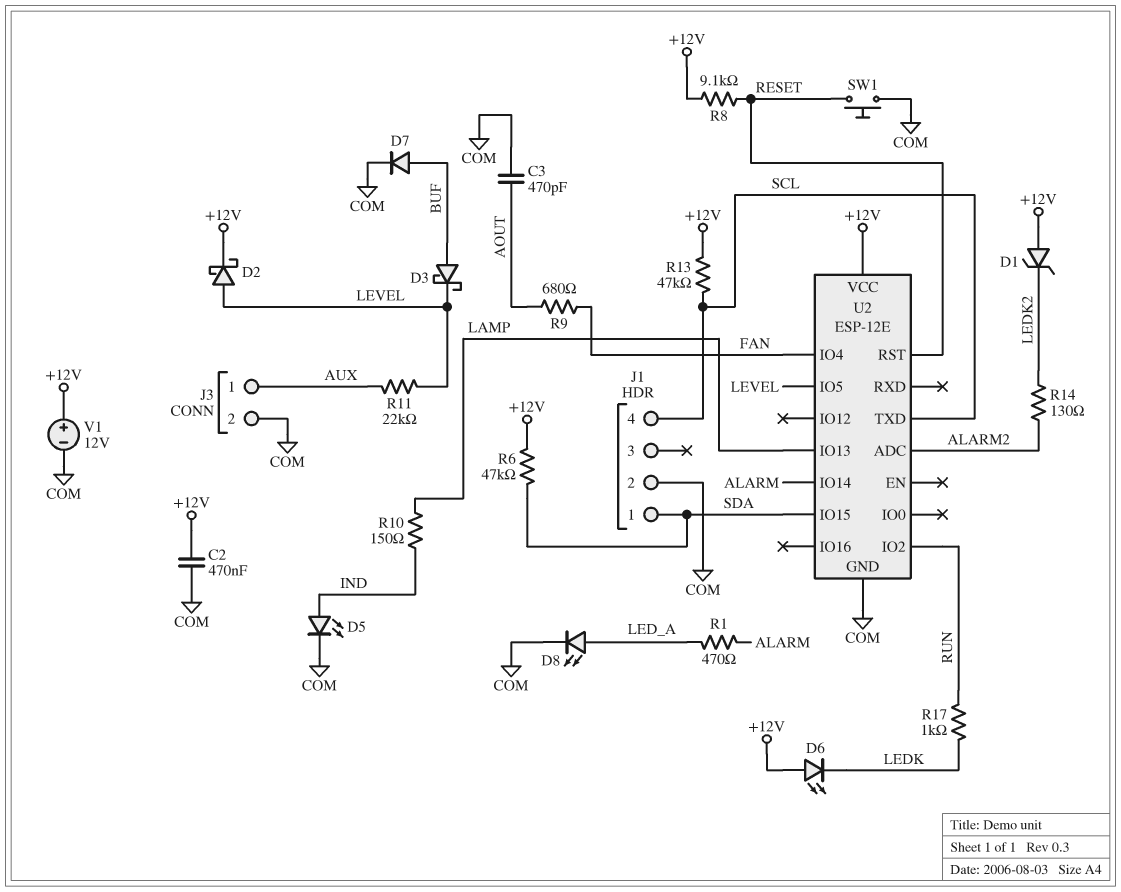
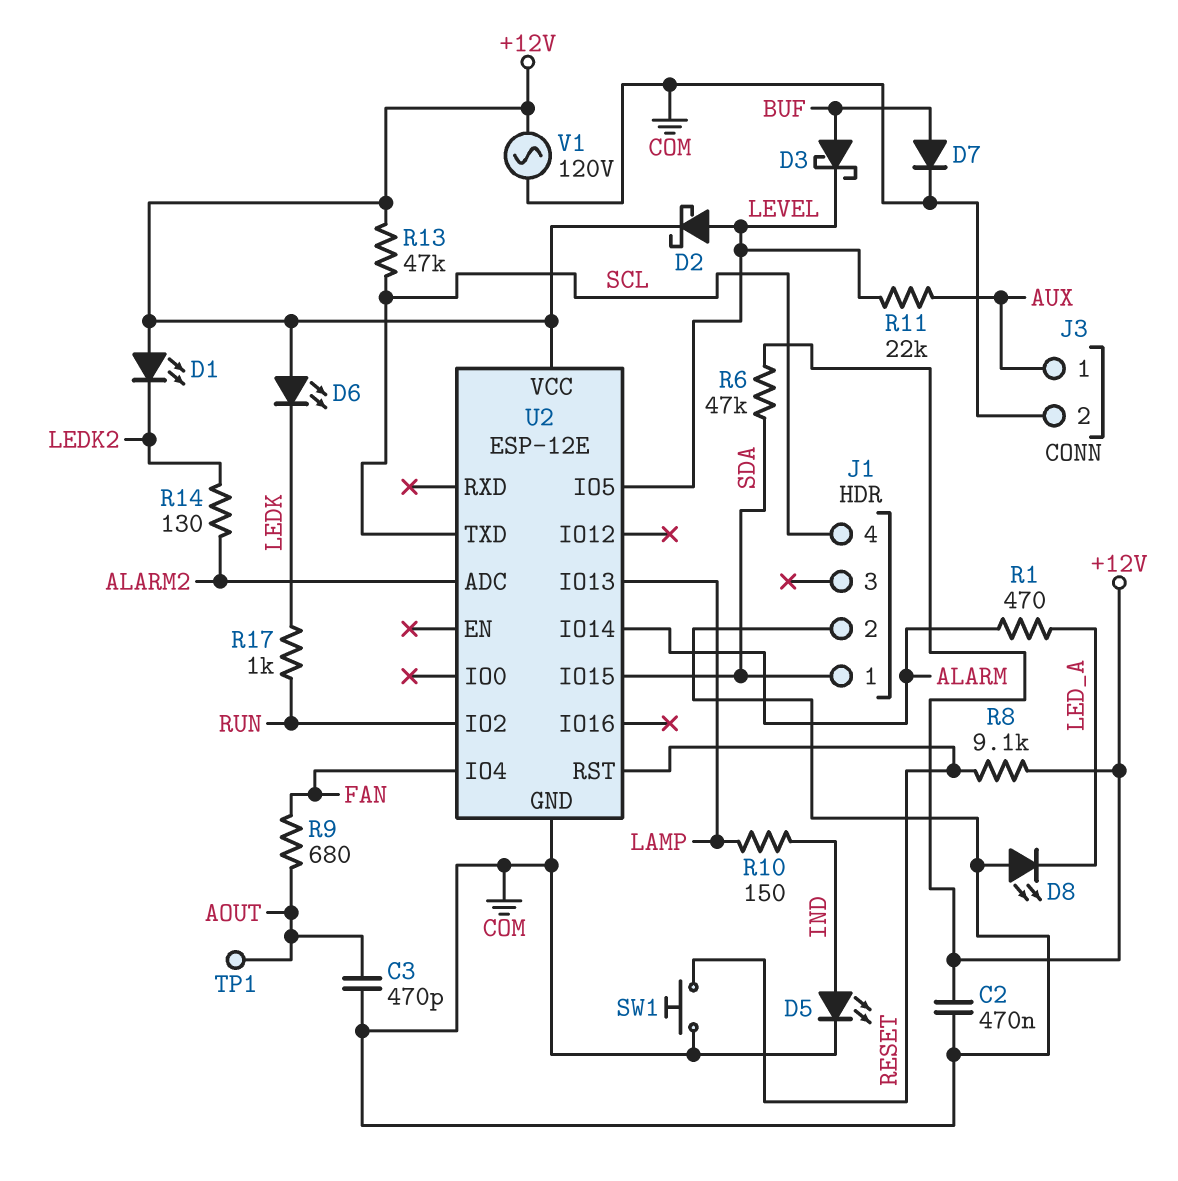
D1: zener (A +12V, K LEDK2) -> LED (A +12V, K LEDK2)
D8: LED (A LED_A, K COM) -> LED (A COM, K LED_A)
TP1: none -> test point (AOUT)
V1: 12V (plus +12V, minus COM) -> AC 120V (+12V, COM)

